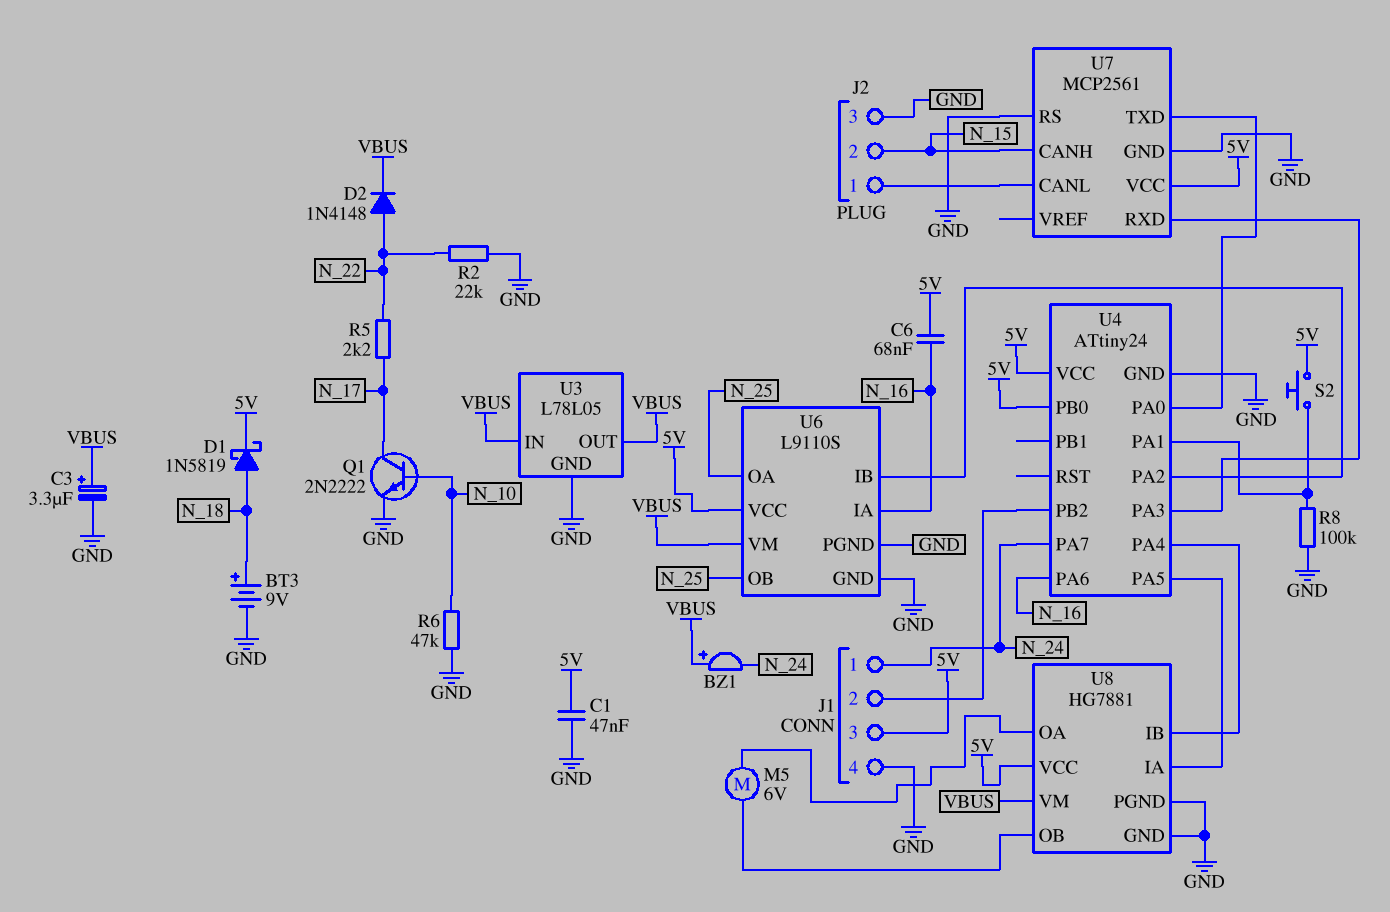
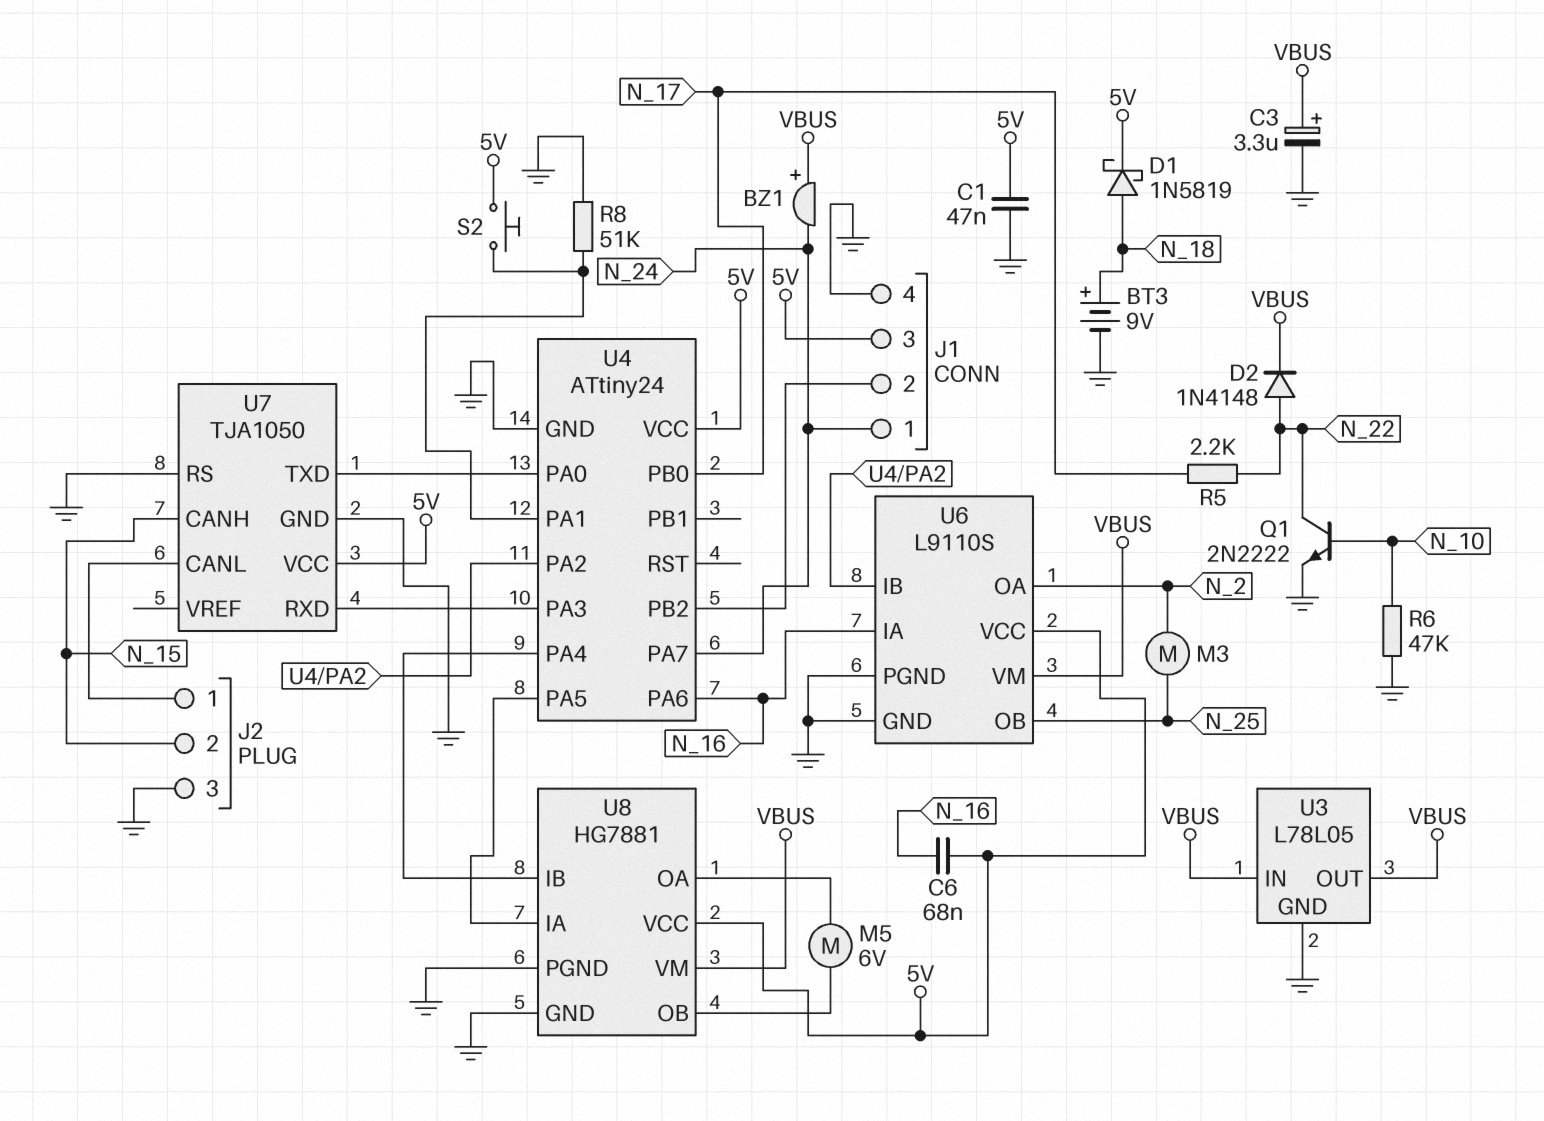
M3: none -> motor (N_2, N_25)
Q1: NPN 2N2222 (B N_10, C N_17, E GND) -> NPN 2N2222 (B N_10, C N_22, E GND)
R2: 22k (GND, N_22) -> none
R8: 100k (GND, U4/PA1) -> 51k (GND, U4/PA1)
U4 pin PB0: 5V -> N_17
U6 pin OA: N_25 -> N_2
U7: MCP2561 -> TJA1050

